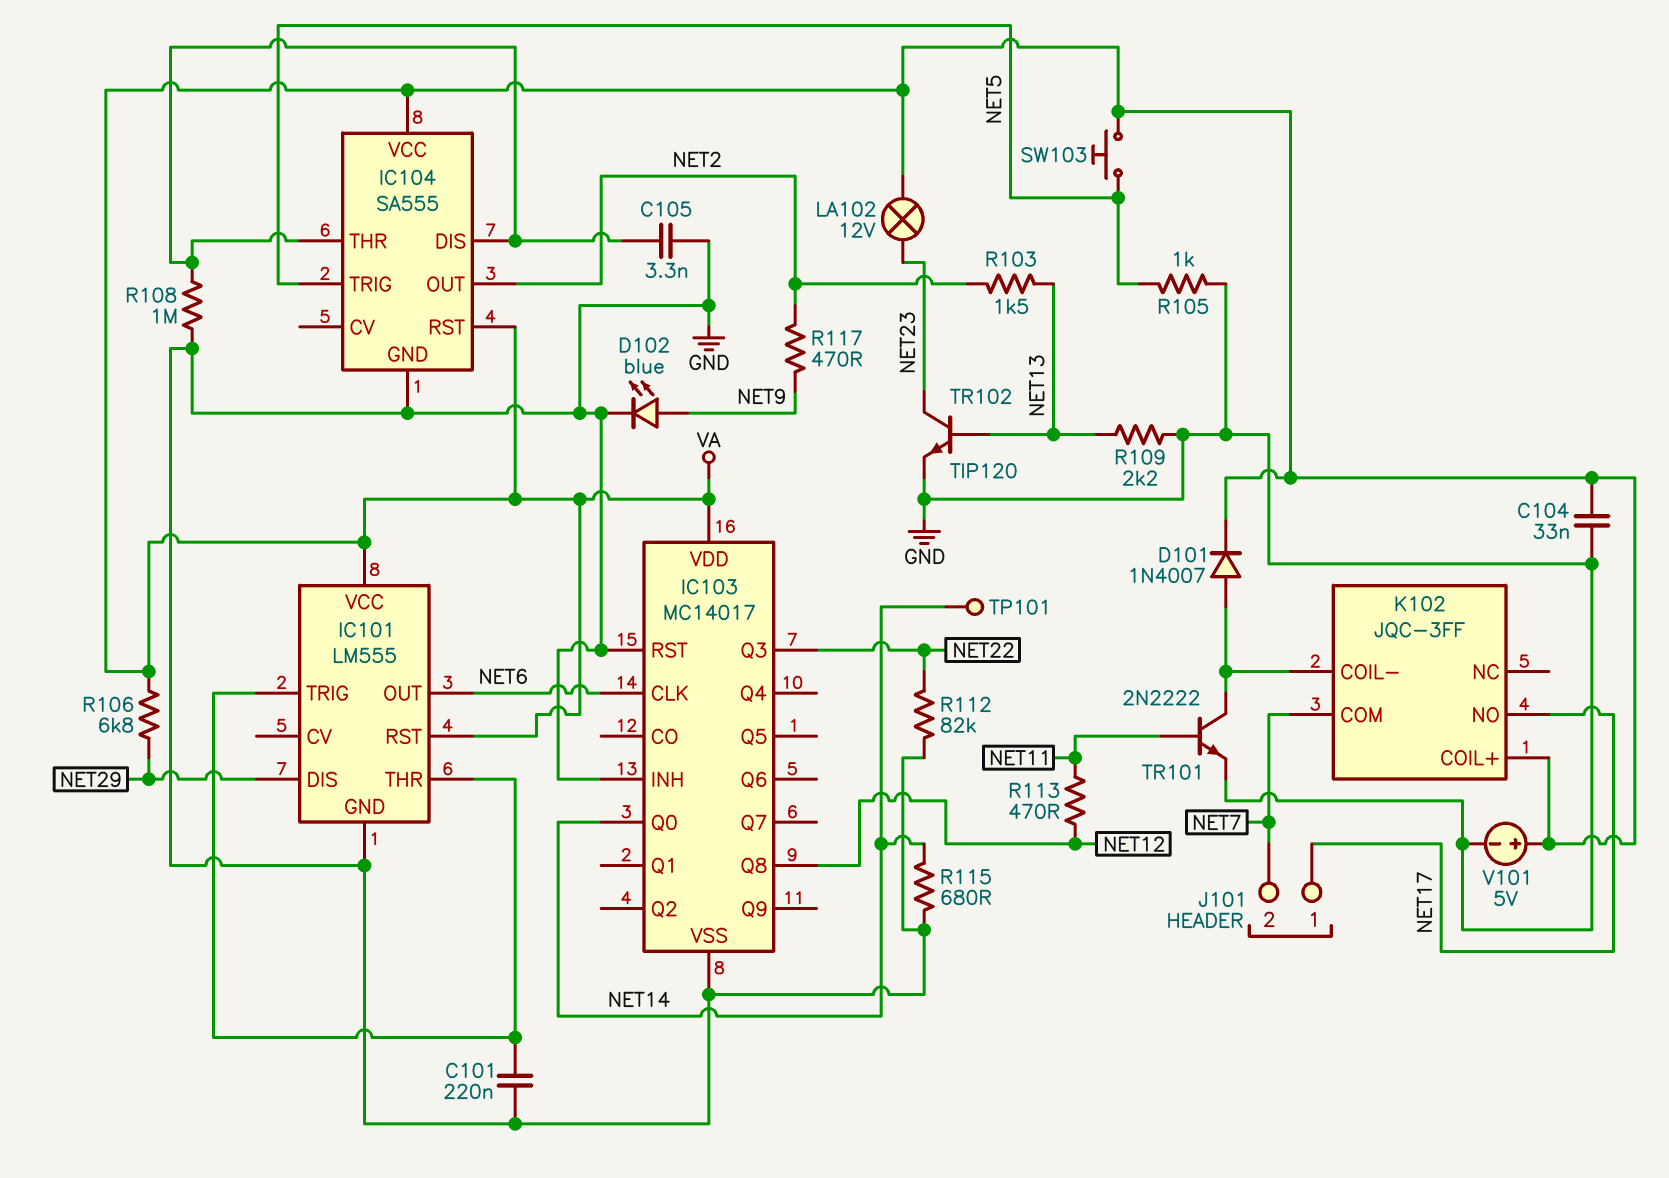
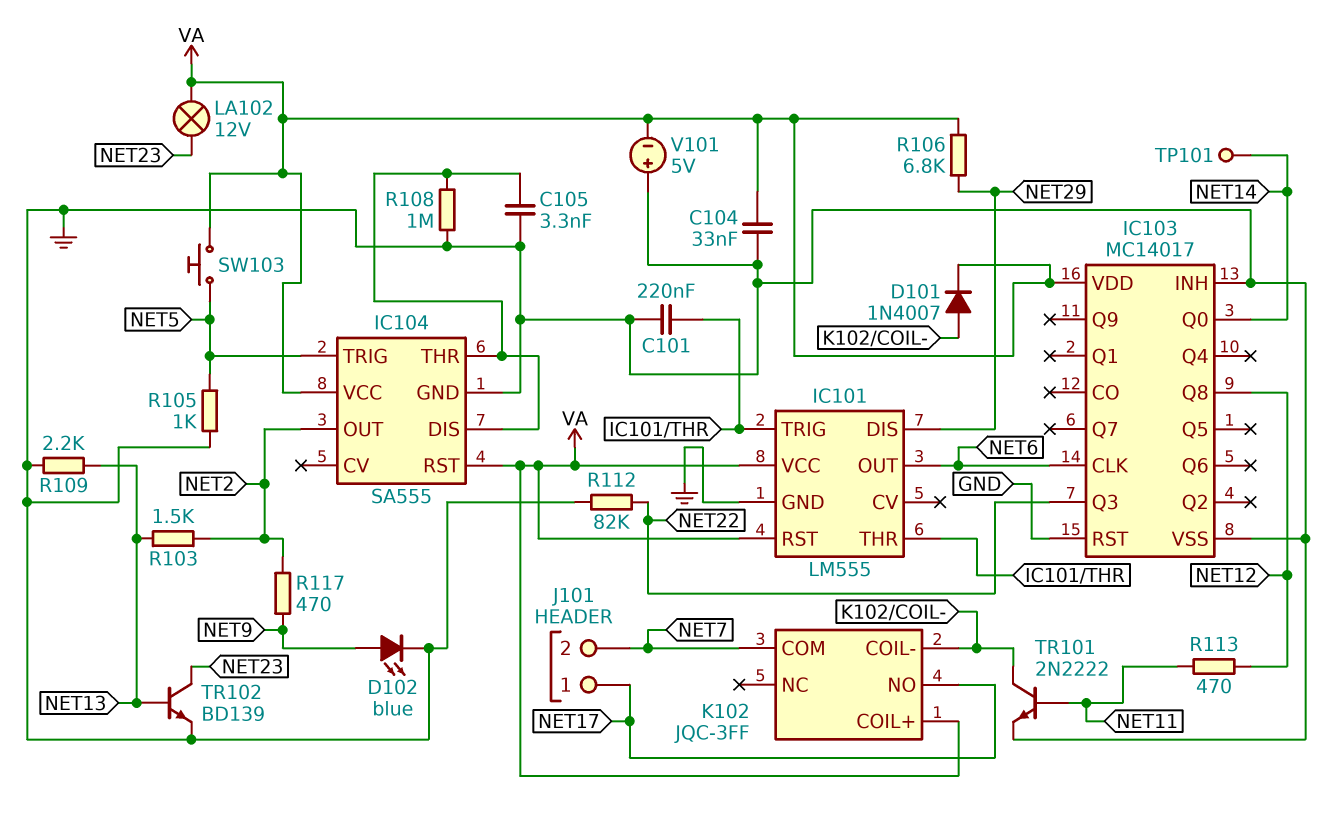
R115: 680 (GND, NET14) -> none
TR102: NPN TIP120 (B NET13, C NET23, E GND) -> NPN BD139 (B NET13, C NET23, E GND)
V101: 5V (plus VA, minus GND) -> 5V (plus GND, minus VA)

